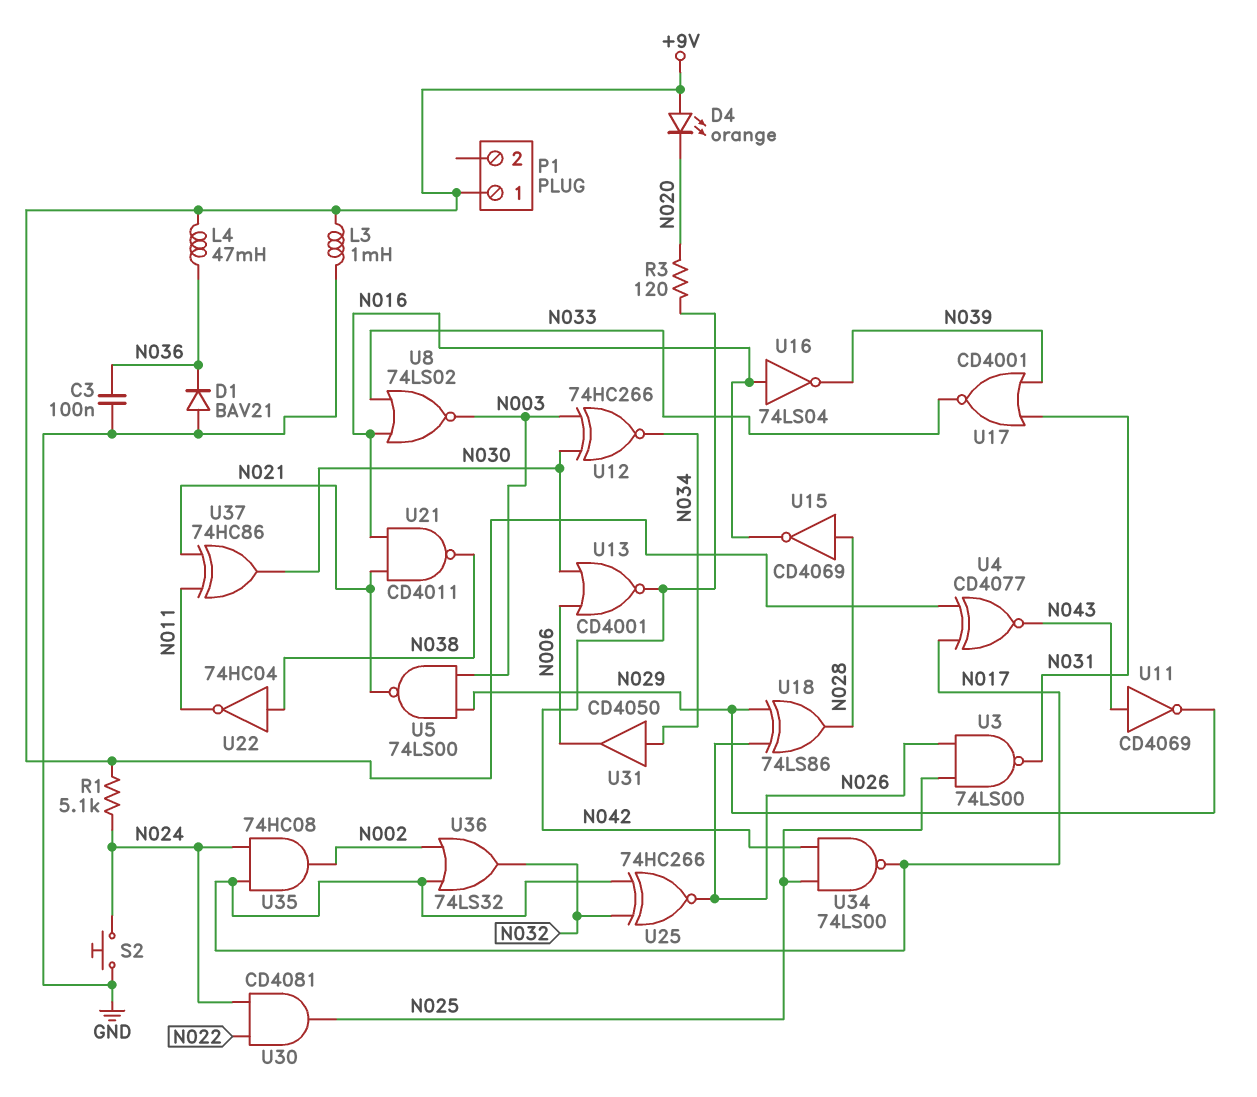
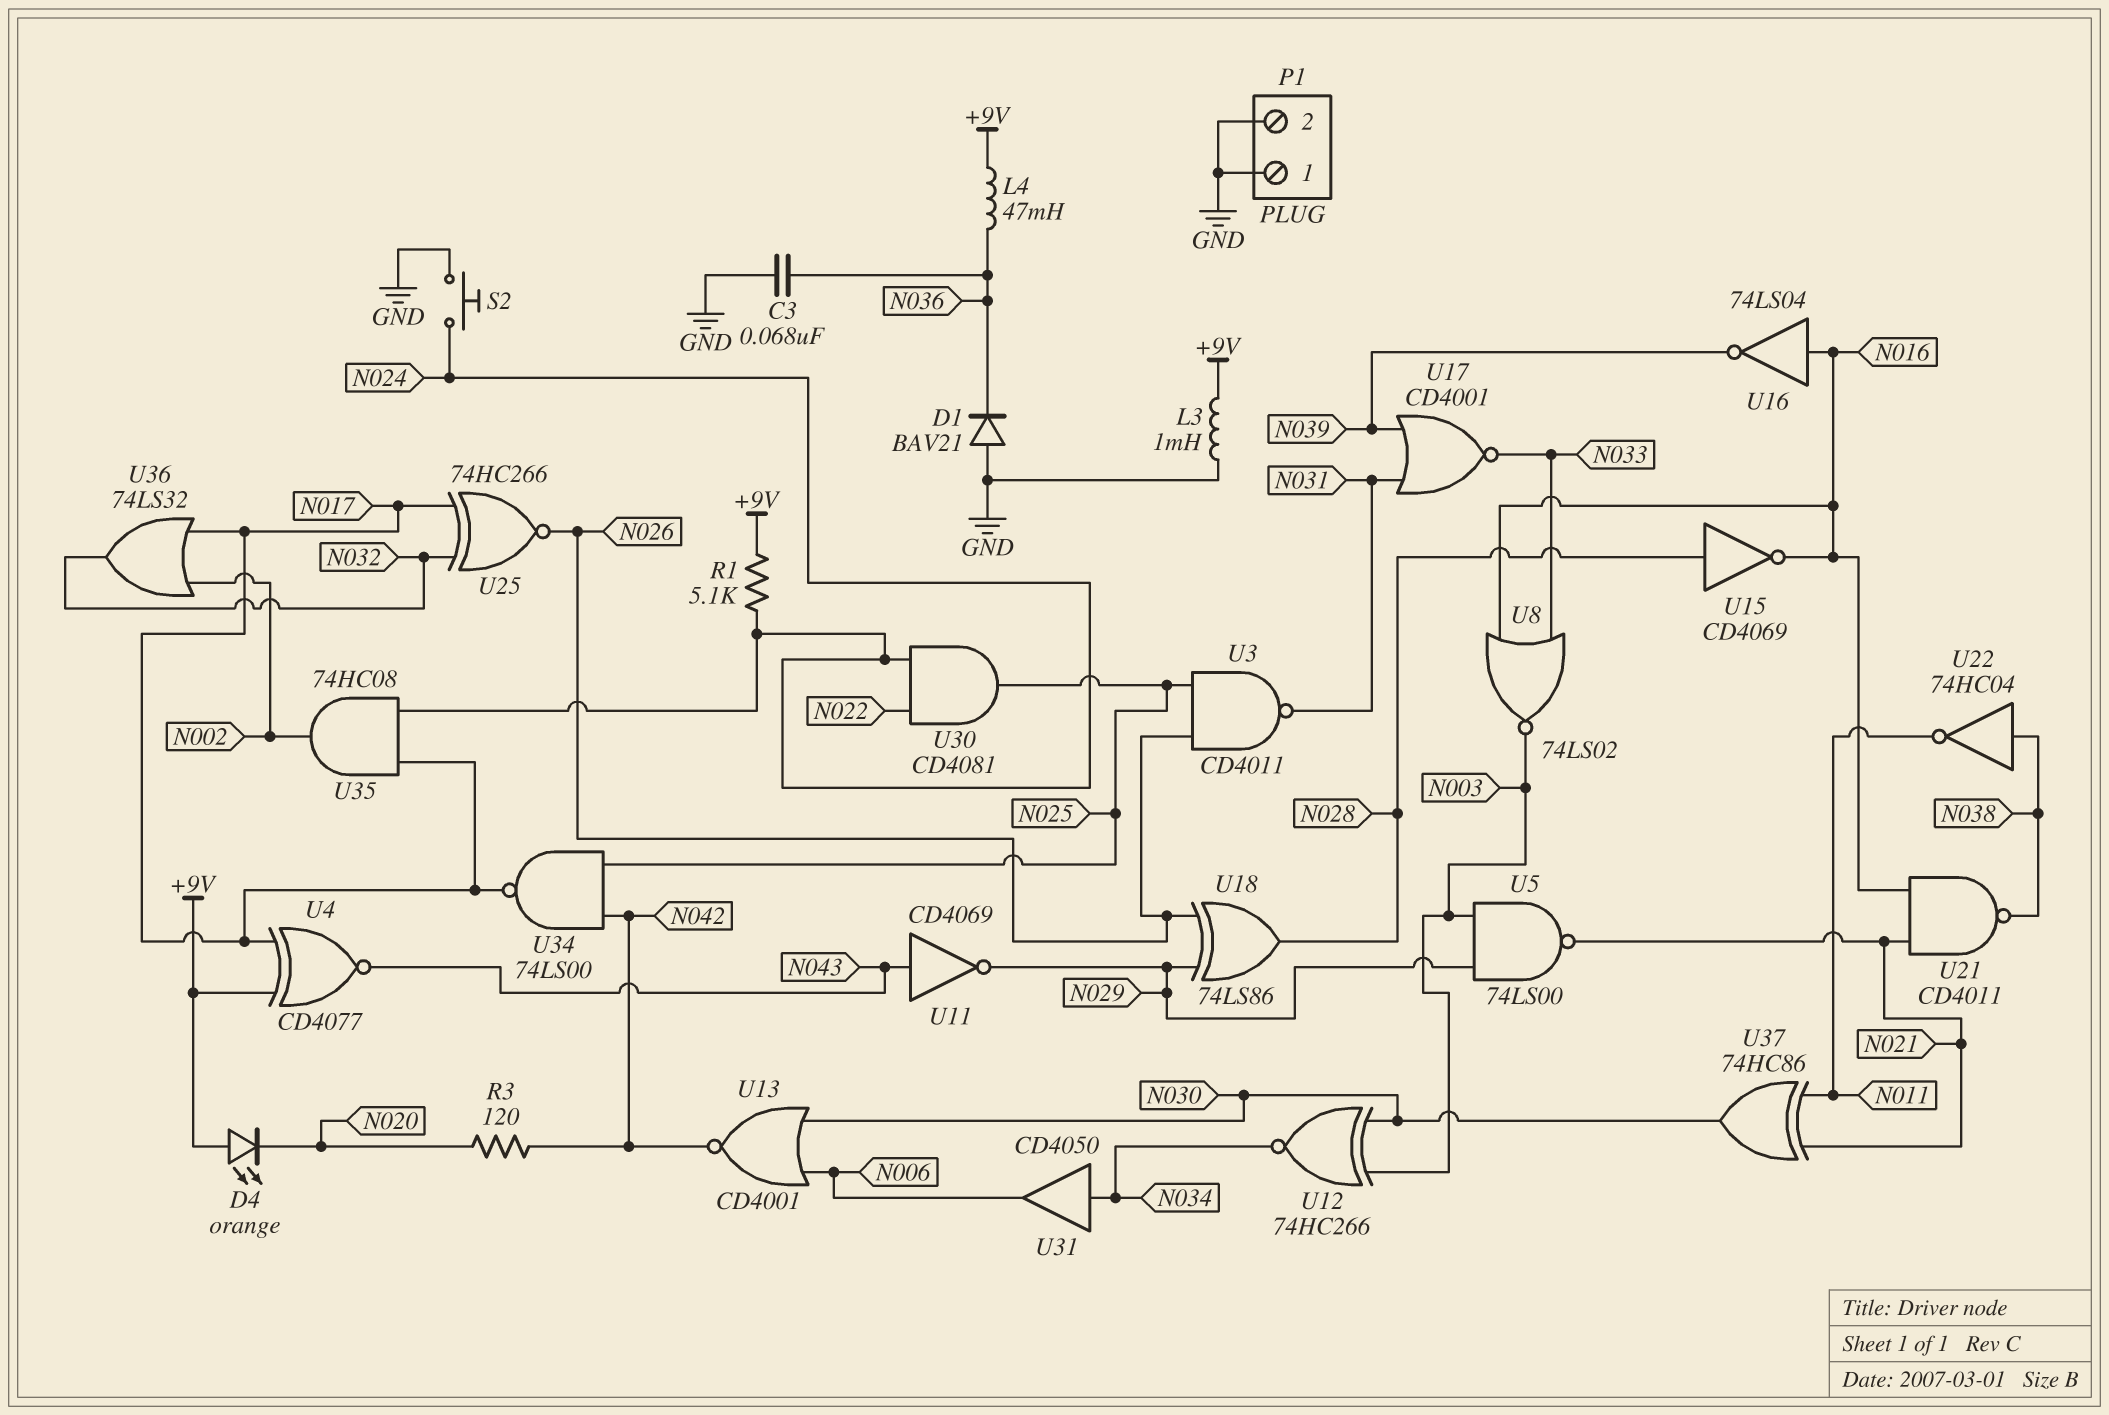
C3: 100nF (GND, N036) -> 68nF (GND, N036)
P1 pin 1: +9V -> GND
P1 pin 2: none -> GND
U3: NAND 74LS00 (in N025, in N026, out N031) -> NAND CD4011 (in N025, in N026, out N031)

